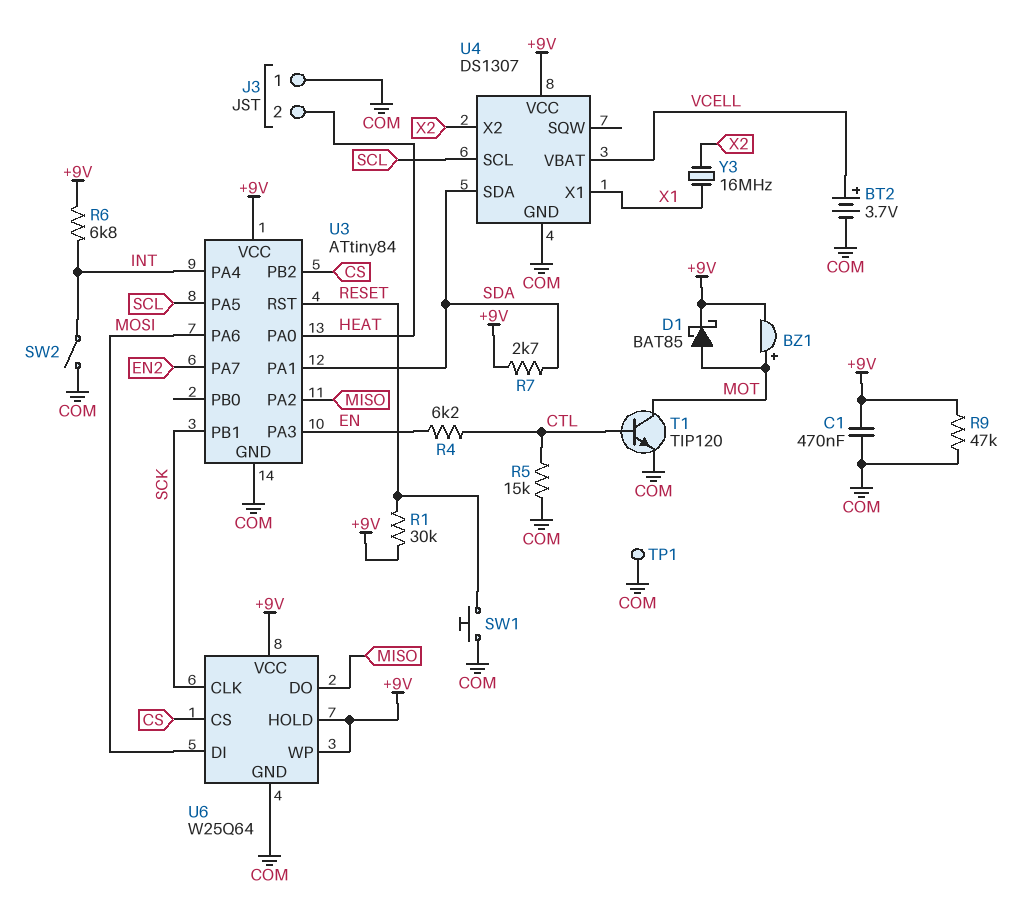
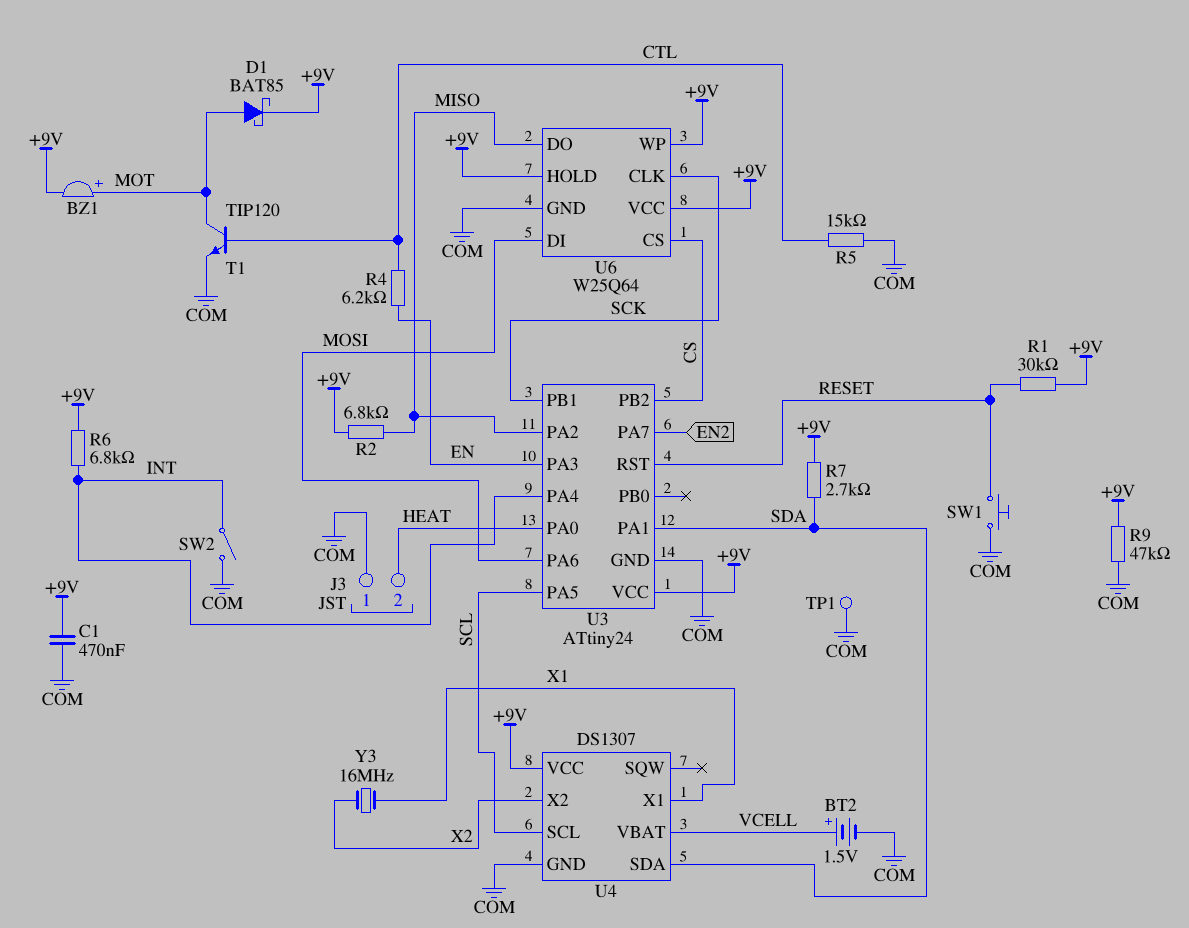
BT2: 3.7V (plus VCELL, minus COM) -> 1.5V (plus VCELL, minus COM)
R2: none -> 6.8k (+9V, MISO)
U3: ATtiny84 -> ATtiny24

